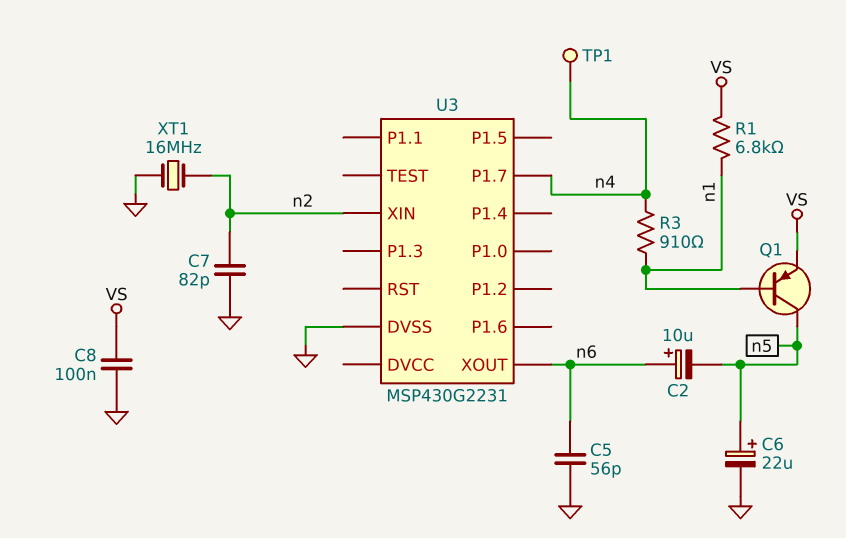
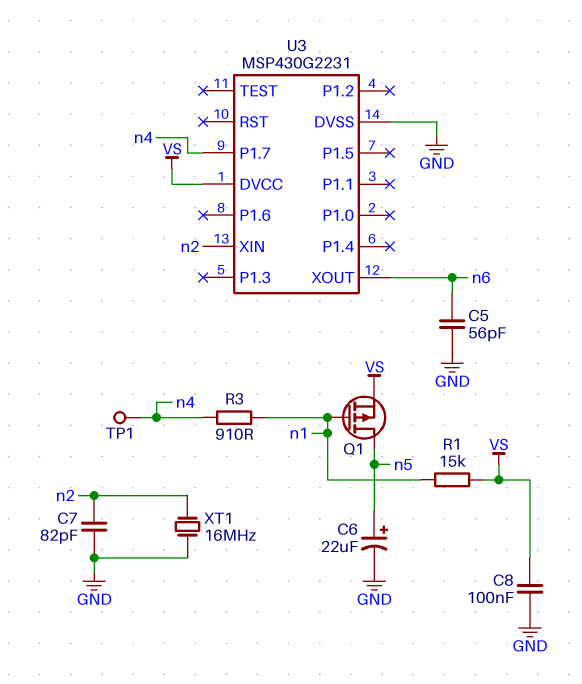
C2: 10uF (plus n6, minus n5) -> none
Q1: PNP (B n1, C n5, E VS) -> PMOS (G n1, D n5, S VS)
R1: 6.8k (VS, n1) -> 15k (VS, n1)
U3 pin DVCC: none -> VS

